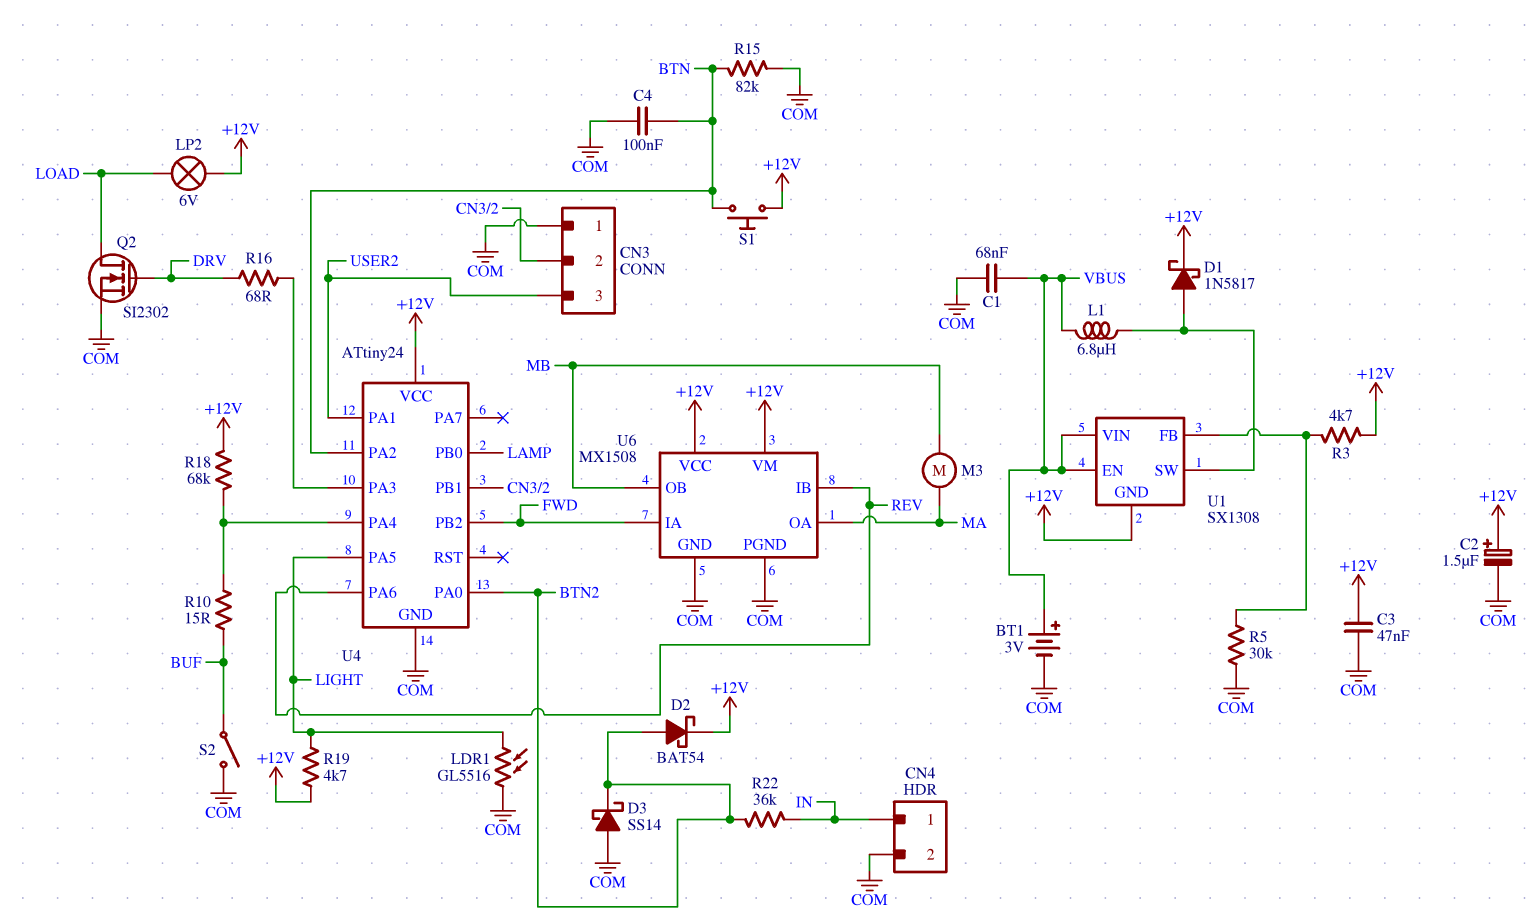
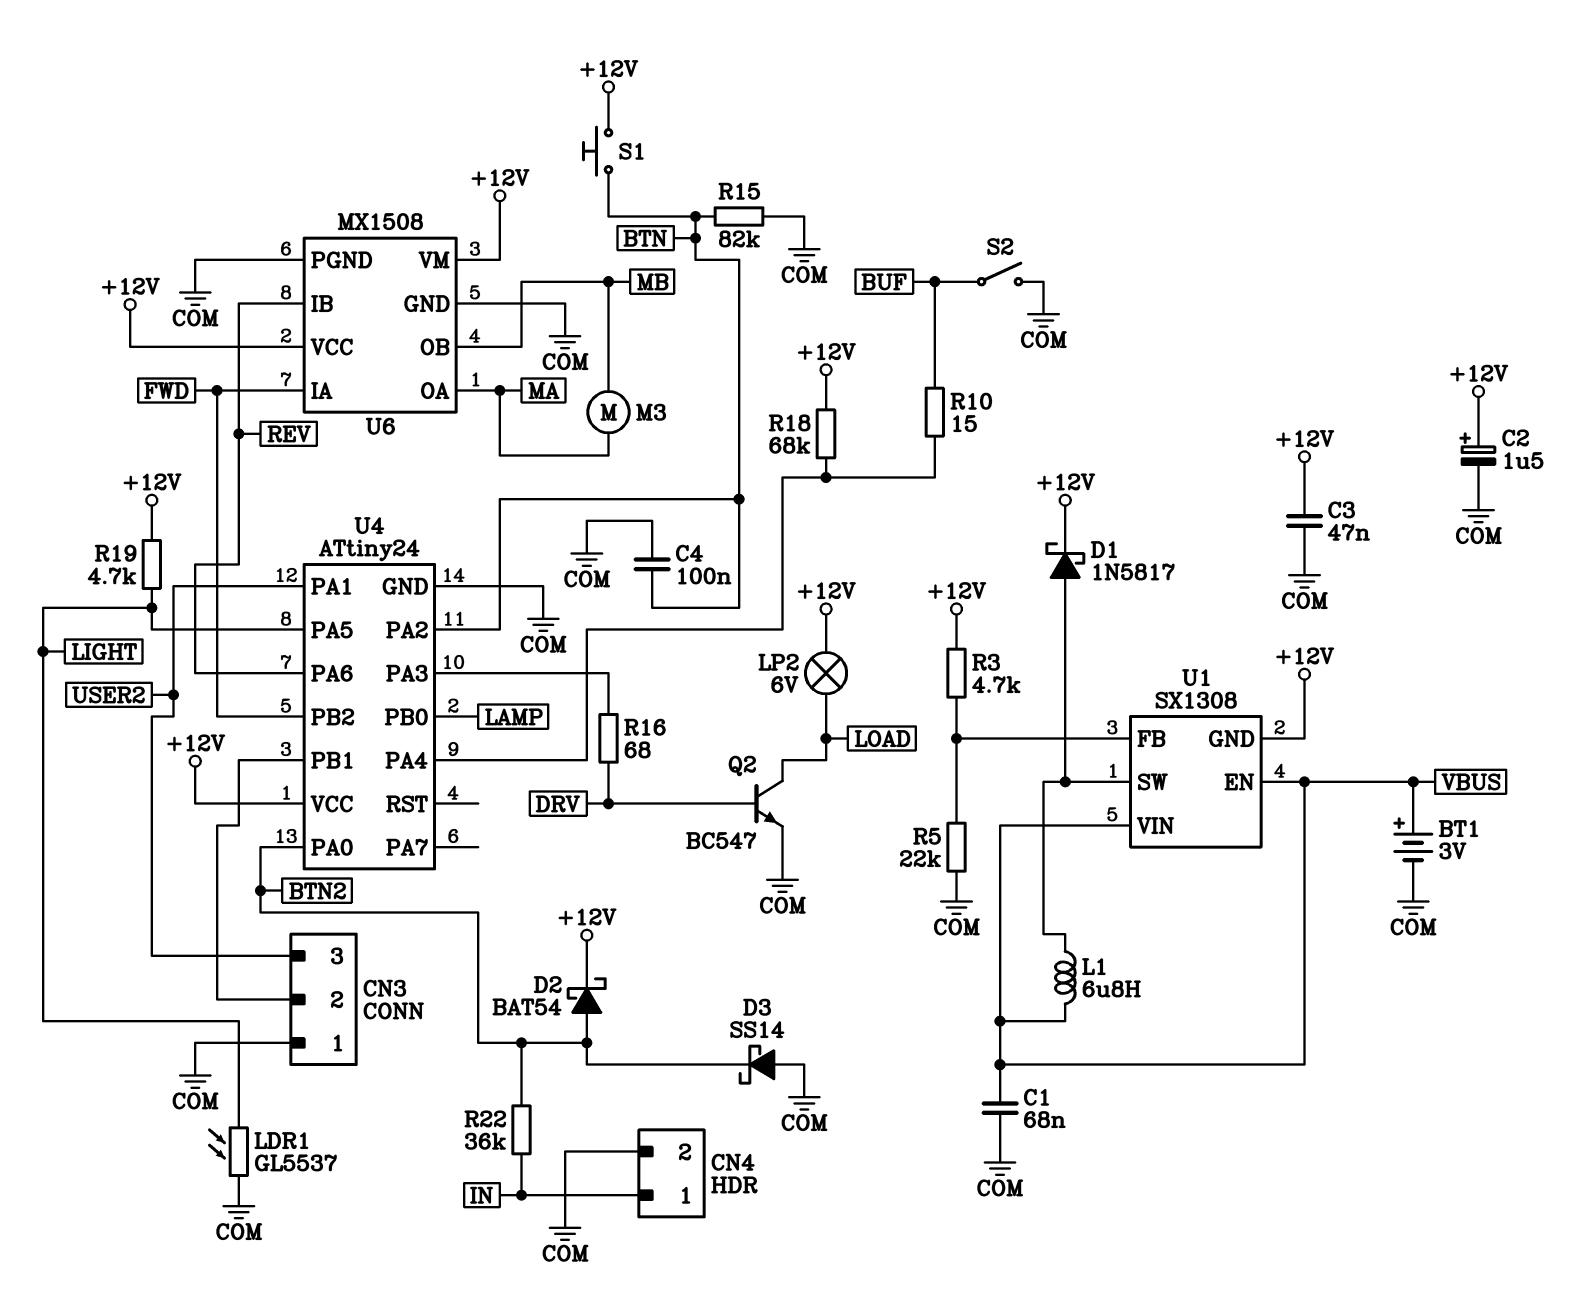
LDR1: GL5516 (COM, LIGHT) -> GL5537 (COM, LIGHT)
Q2: NMOS SI2302 (G DRV, D LOAD, S COM) -> NPN BC547 (B DRV, C LOAD, E COM)
R5: 30k (COM, U1/FB) -> 22k (COM, U1/FB)

